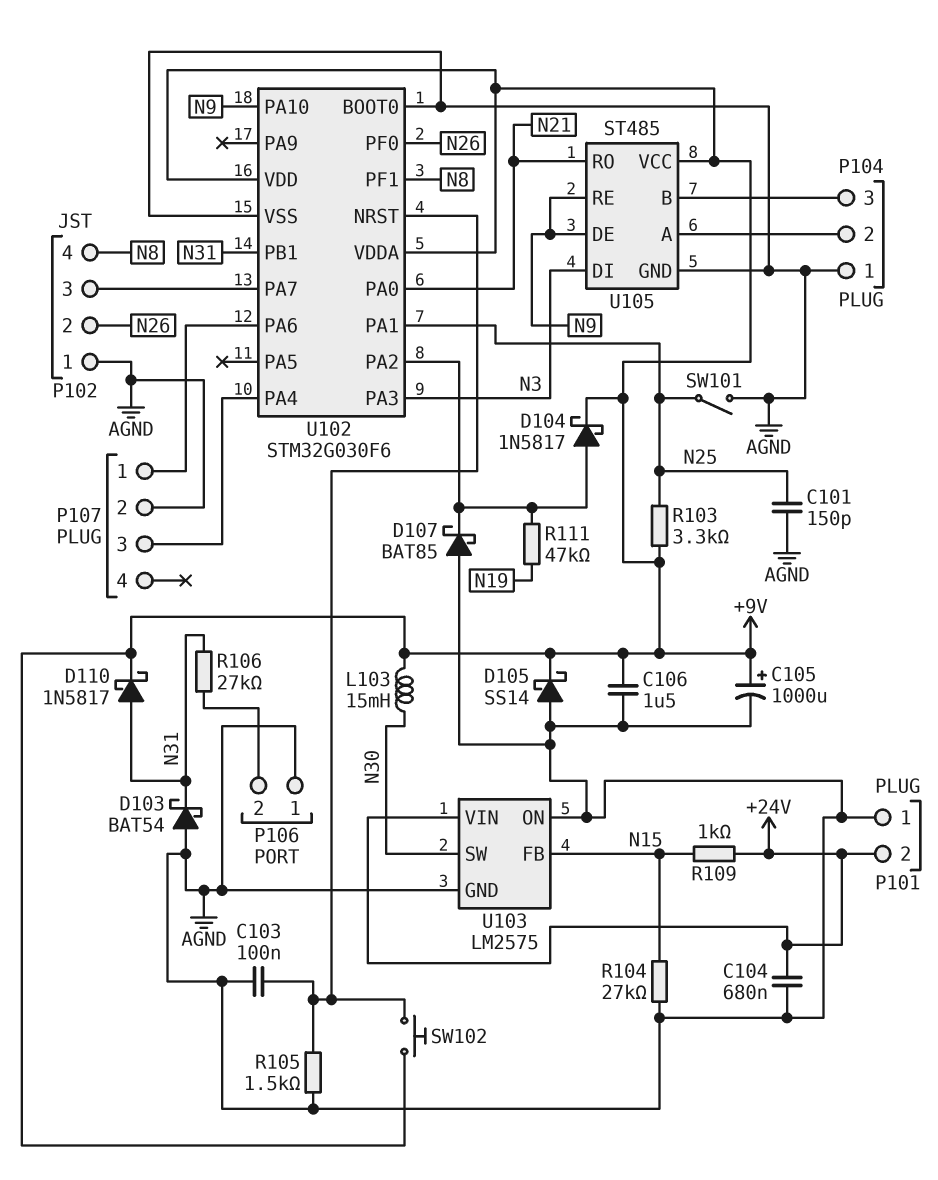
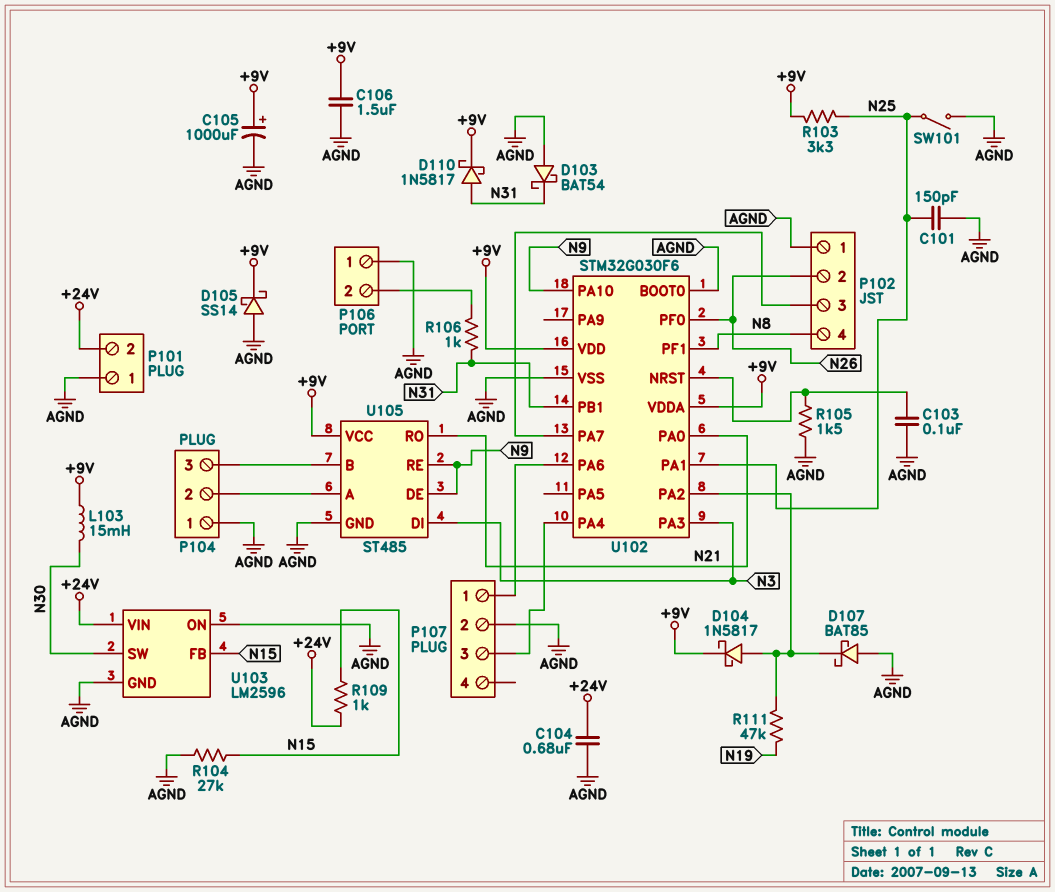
R106: 27k (N31, P106/2) -> 1k (N31, P106/2)
SW102: button (+9V, U102/NRST) -> none
U103: LM2575 -> LM2596

